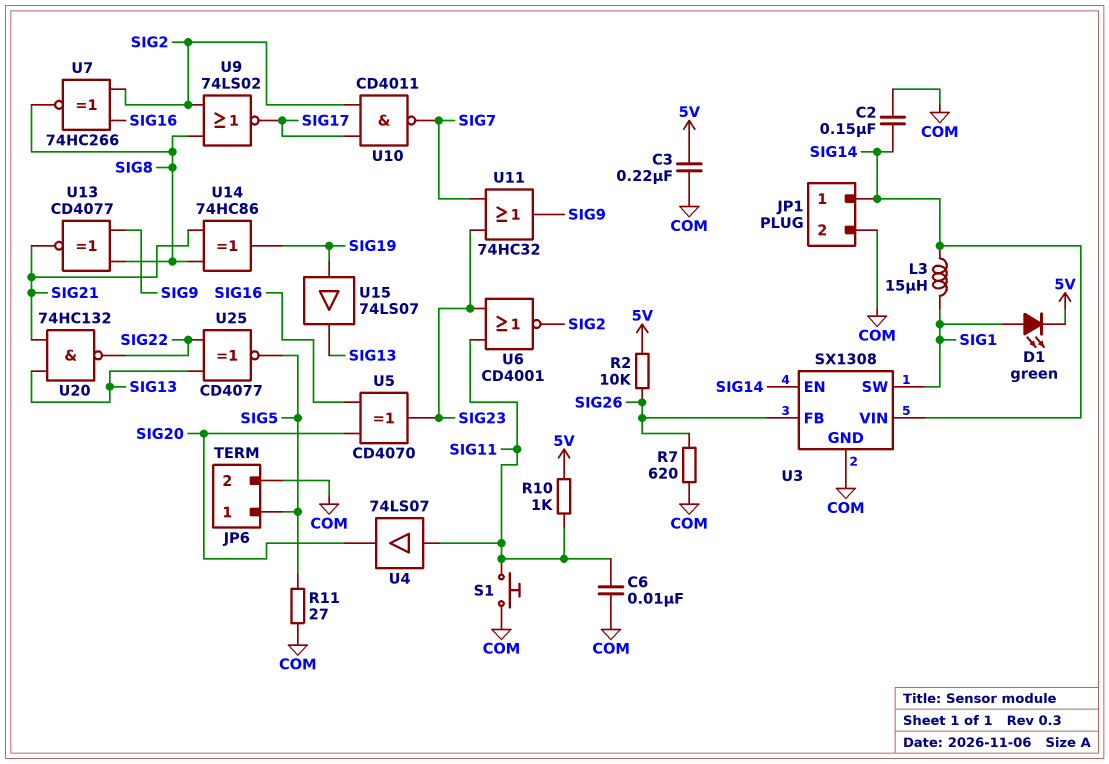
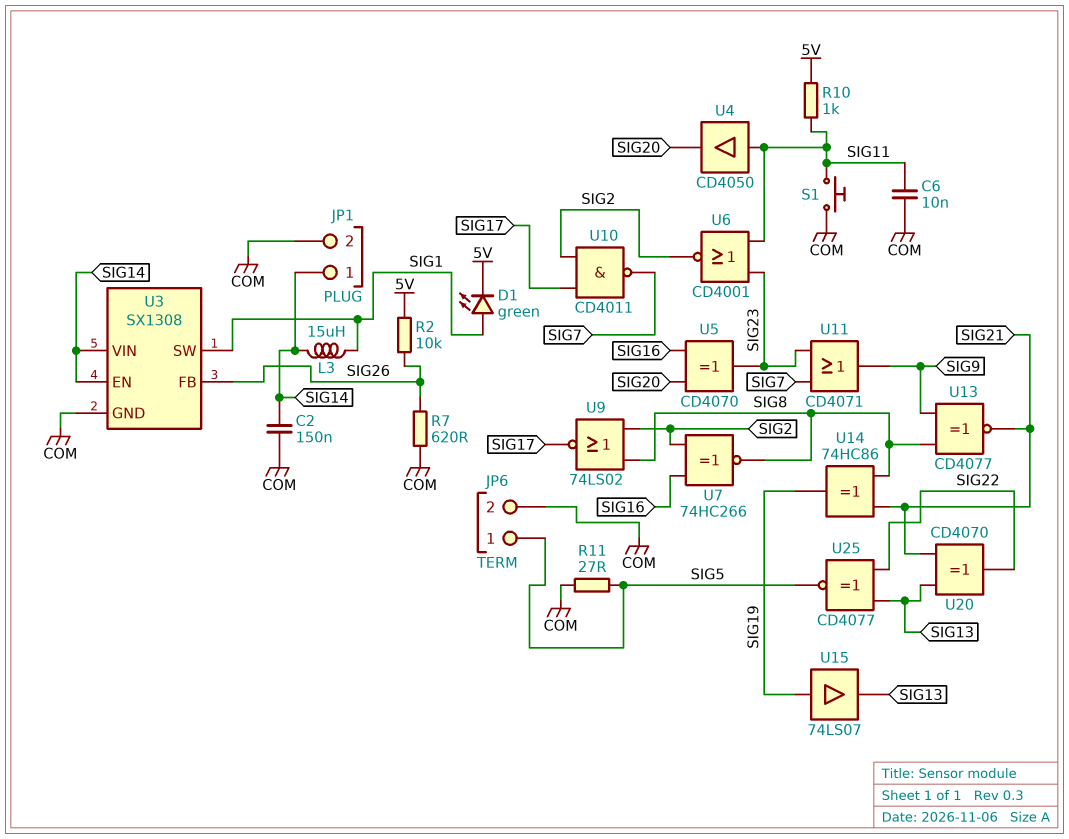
C3: 220nF (5V, COM) -> none
U4: buffer 74LS07 (in SIG11, out SIG20) -> buffer CD4050 (in SIG11, out SIG20)
U11: OR 74HC32 (in SIG7, in SIG23, out SIG9) -> OR CD4071 (in SIG7, in SIG23, out SIG9)
U20: NAND 74HC132 (in SIG13, in SIG21, out SIG22) -> XOR CD4070 (in SIG13, in SIG21, out SIG22)

